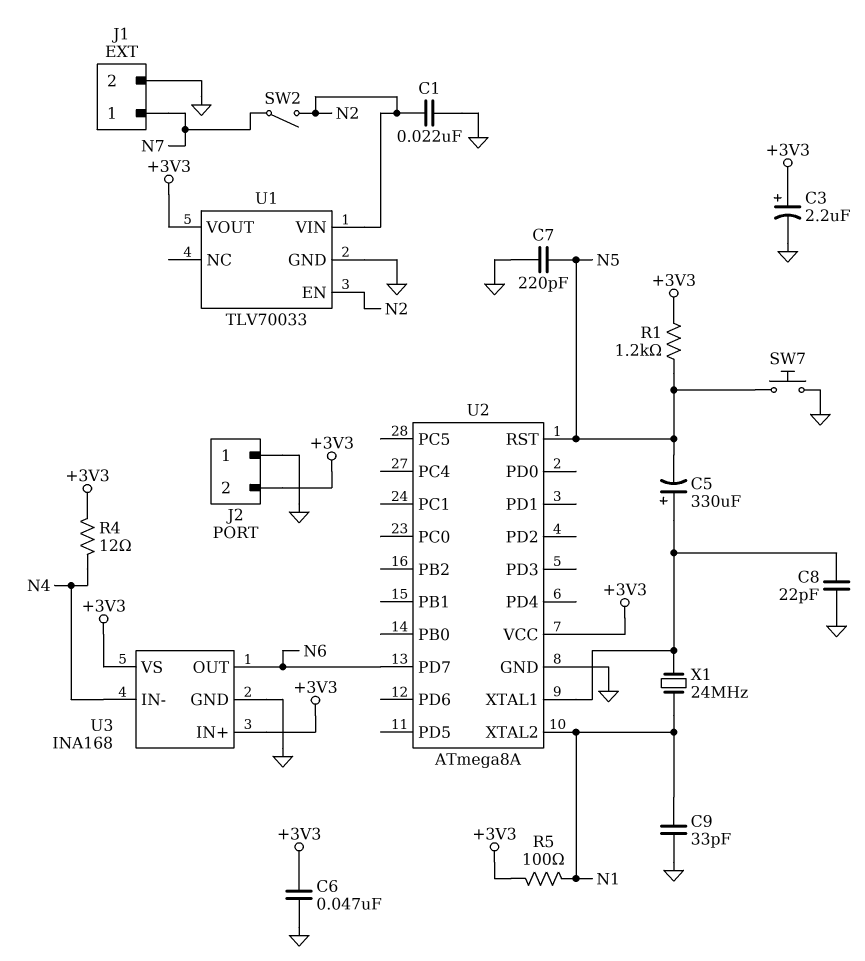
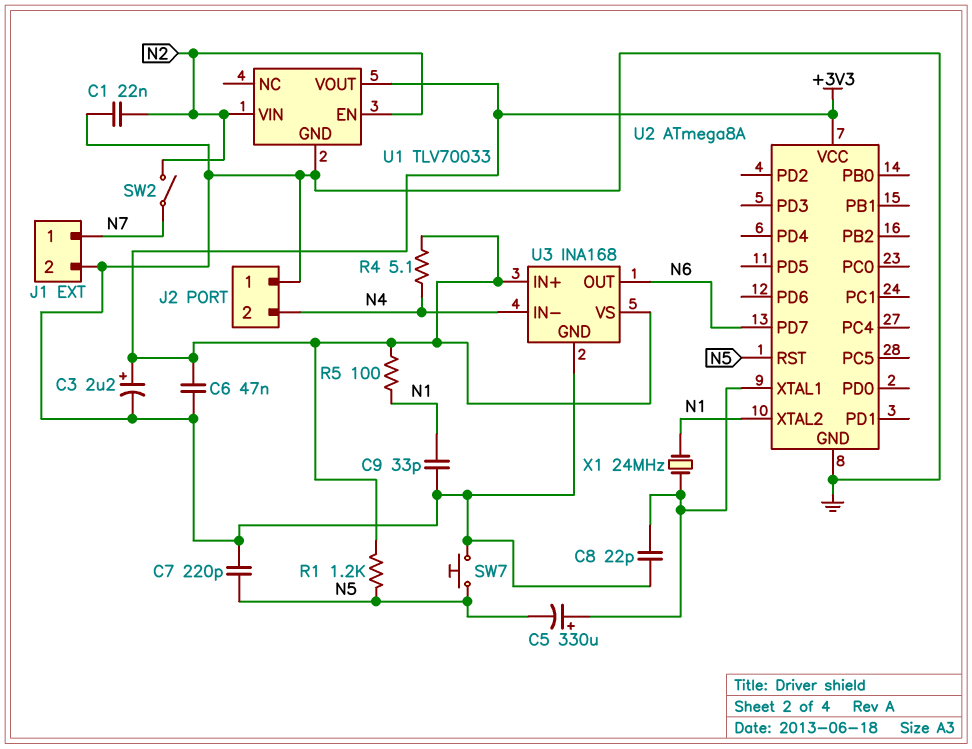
J2 pin 2: +3V3 -> N4
R4: 12 (+3V3, N4) -> 5.1 (+3V3, N4)

